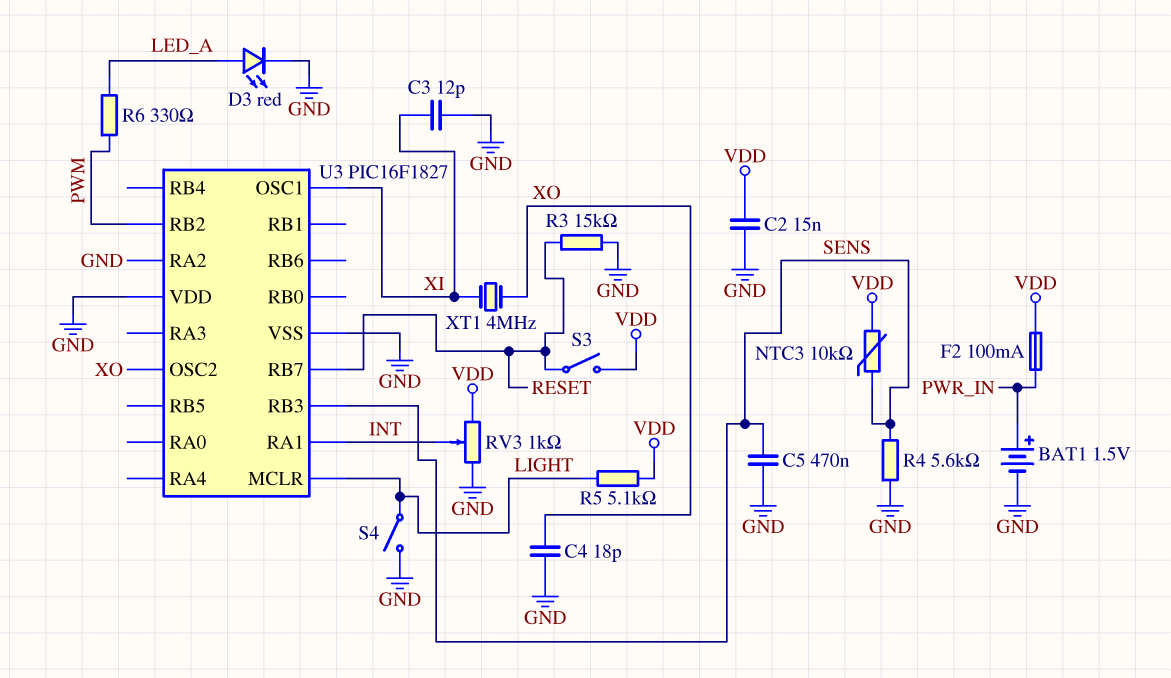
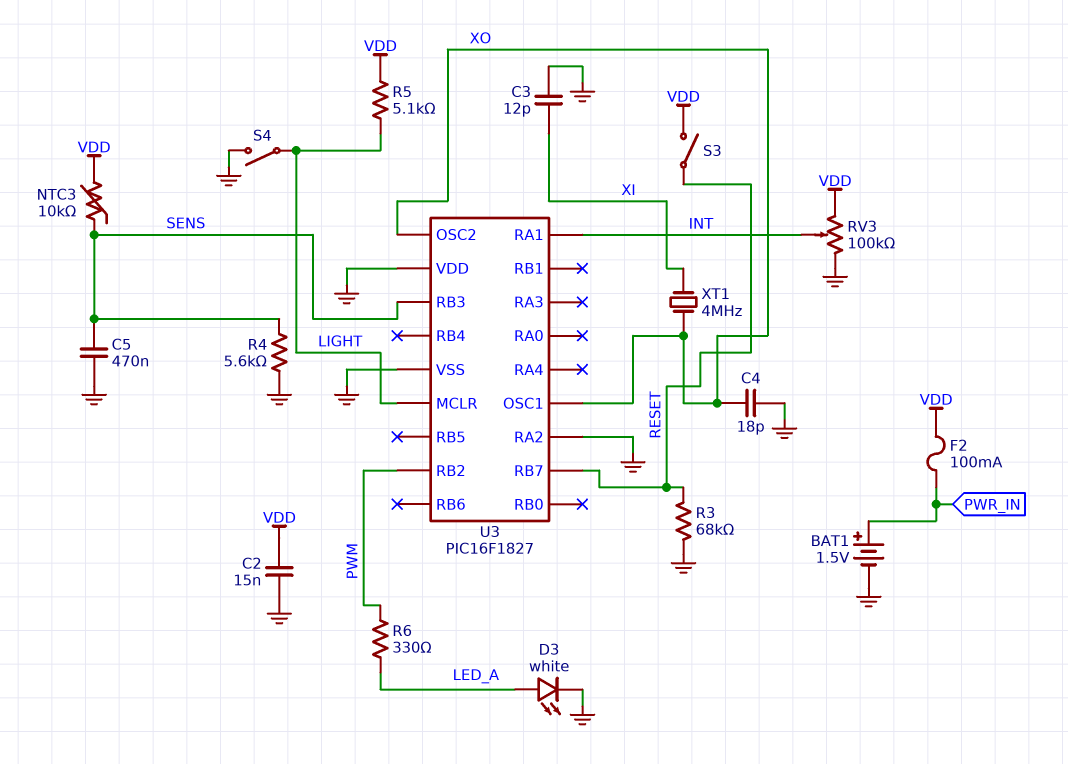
D3: LED red (A LED_A, K GND) -> LED white (A LED_A, K GND)
R3: 15k (GND, RESET) -> 68k (GND, RESET)
RV3: 1k (GND, VDD, wiper INT) -> 100k (GND, VDD, wiper INT)
U3 pin OSC1: XI -> XO

